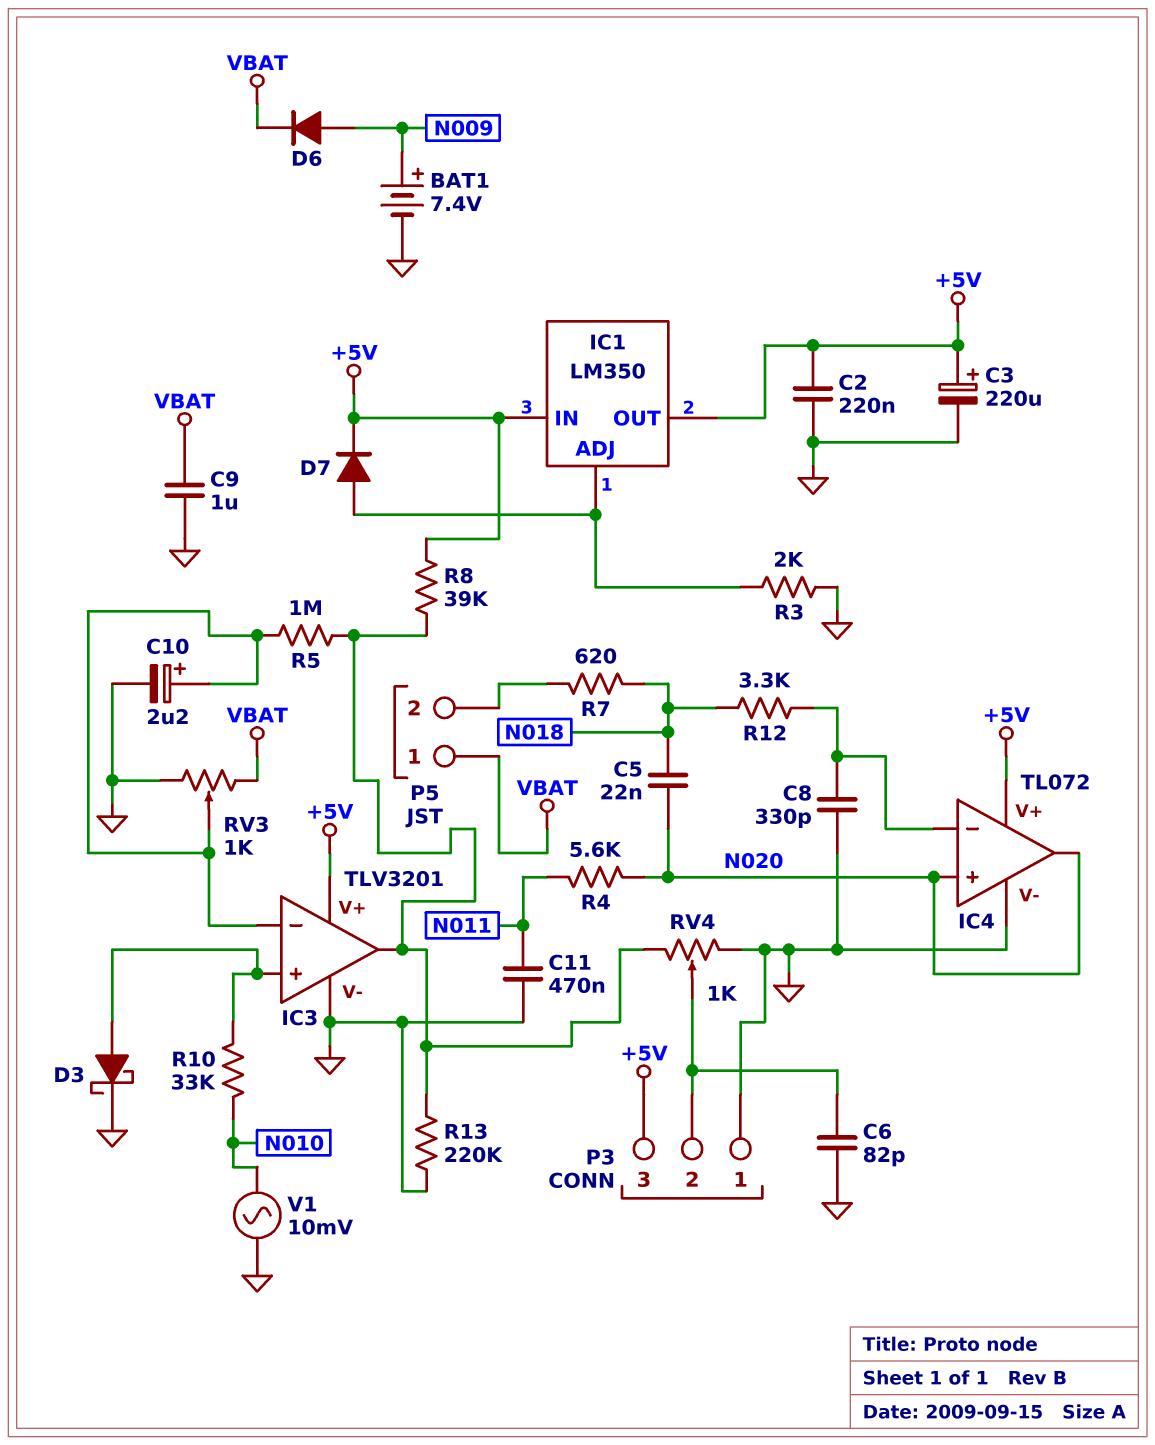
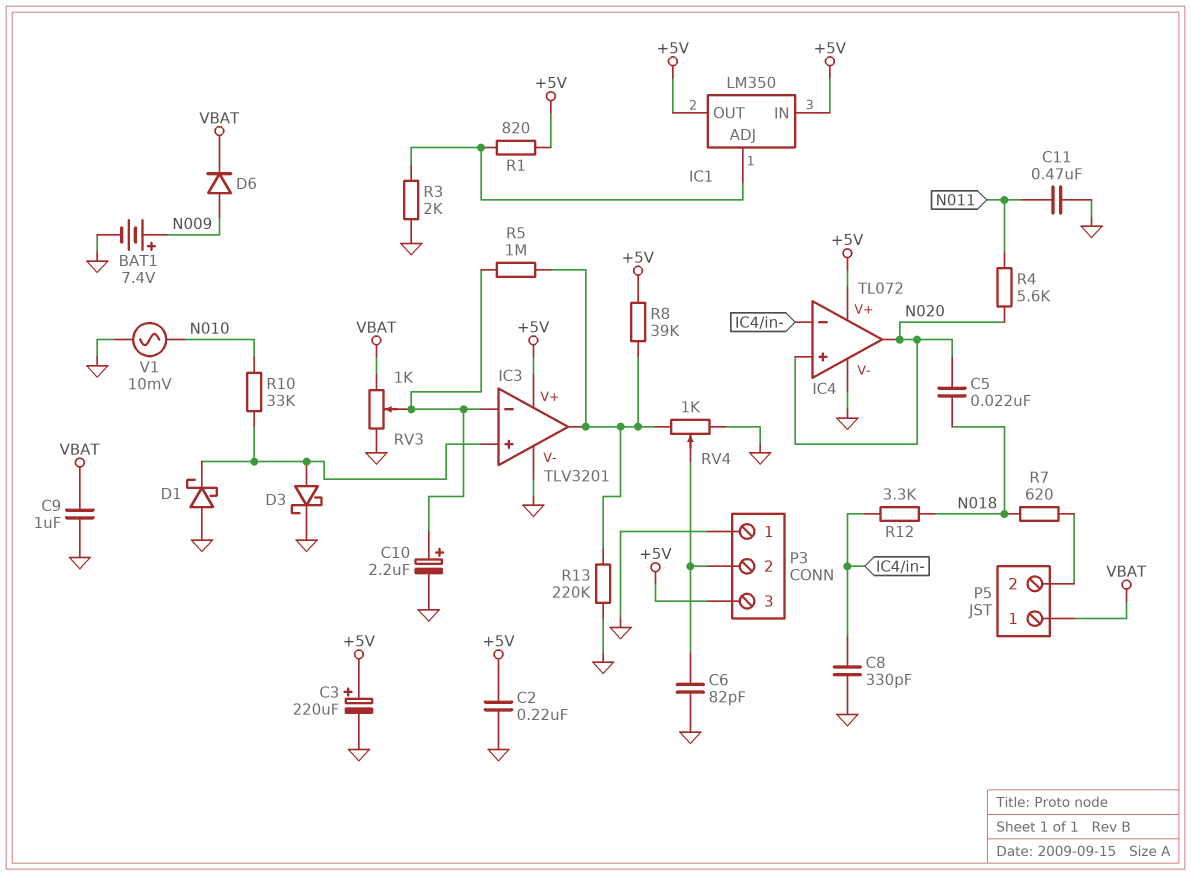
D1: none -> schottky (A GND, K IC3/in+)
D7: diode (A IC1/ADJ, K +5V) -> none
R1: none -> 820 (+5V, IC1/ADJ)

